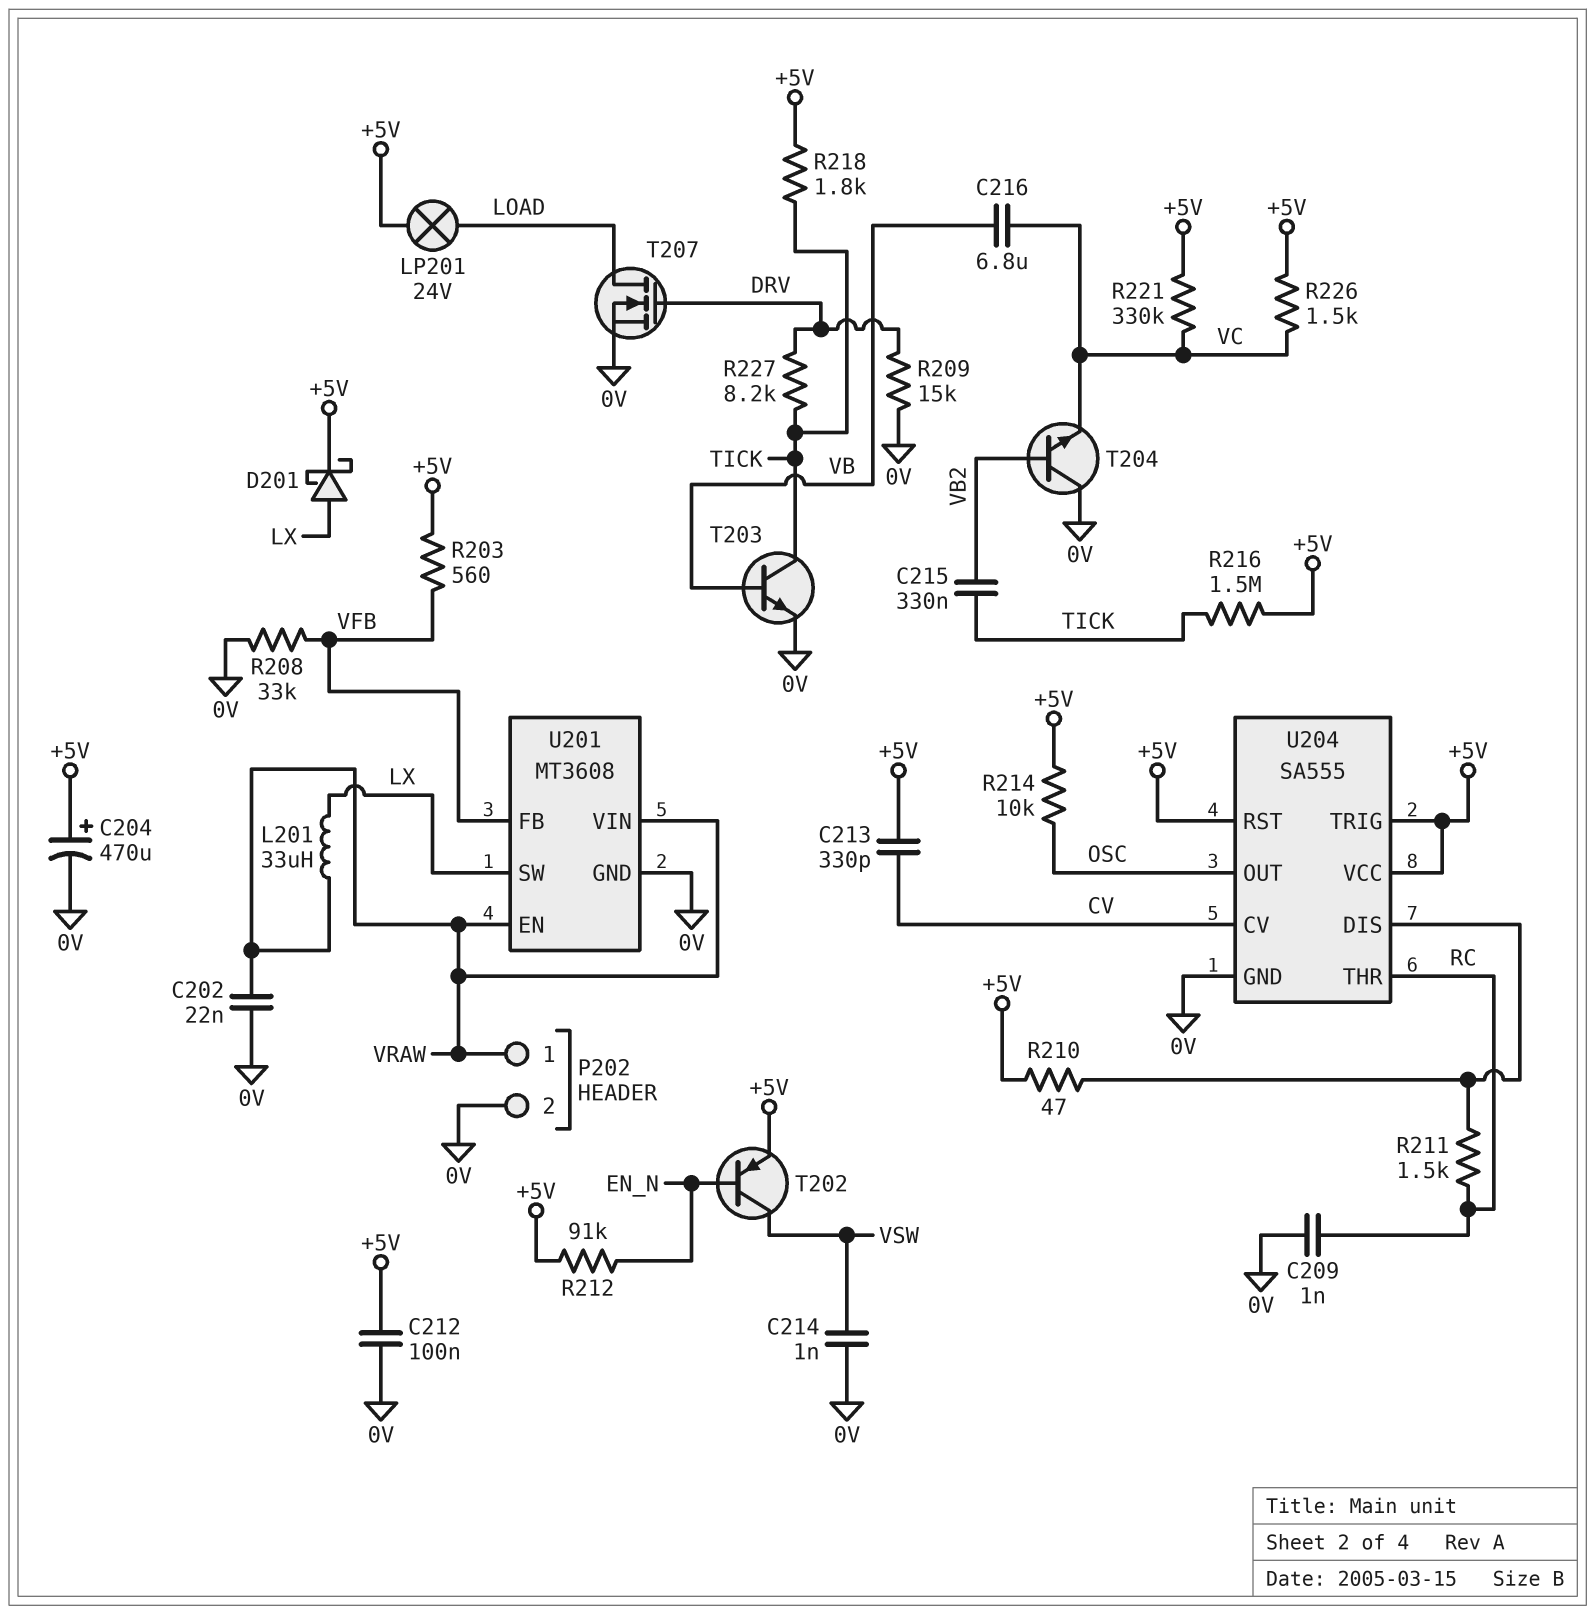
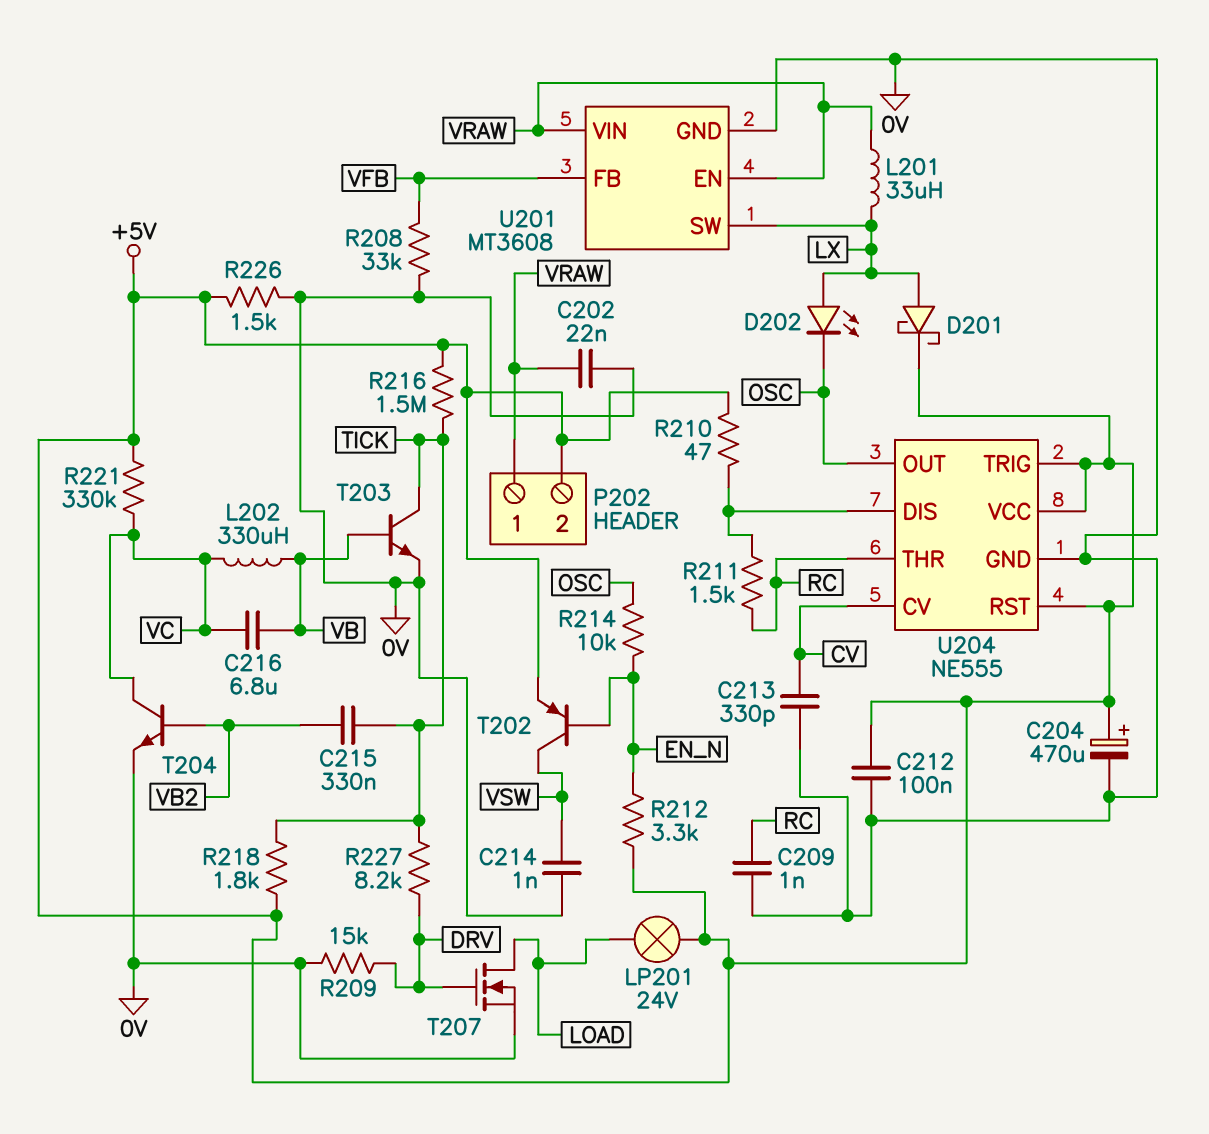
C213: 330pF (+5V, CV) -> 330pF (0V, CV)
D202: none -> LED (A LX, K OSC)
L202: none -> 330uH (VB, VC)
P202 pin 2: 0V -> +5V
R203: 560 (+5V, VFB) -> none
R212: 91k (+5V, EN_N) -> 3.3k (+5V, EN_N)
R214: 10k (+5V, OSC) -> 10k (EN_N, OSC)
R226: 1.5k (+5V, VC) -> 1.5k (+5V, 0V)
T204: NPN (B VB2, C 0V, E VC) -> NPN (B VB2, C VC, E 0V)
U204: SA555 -> NE555

